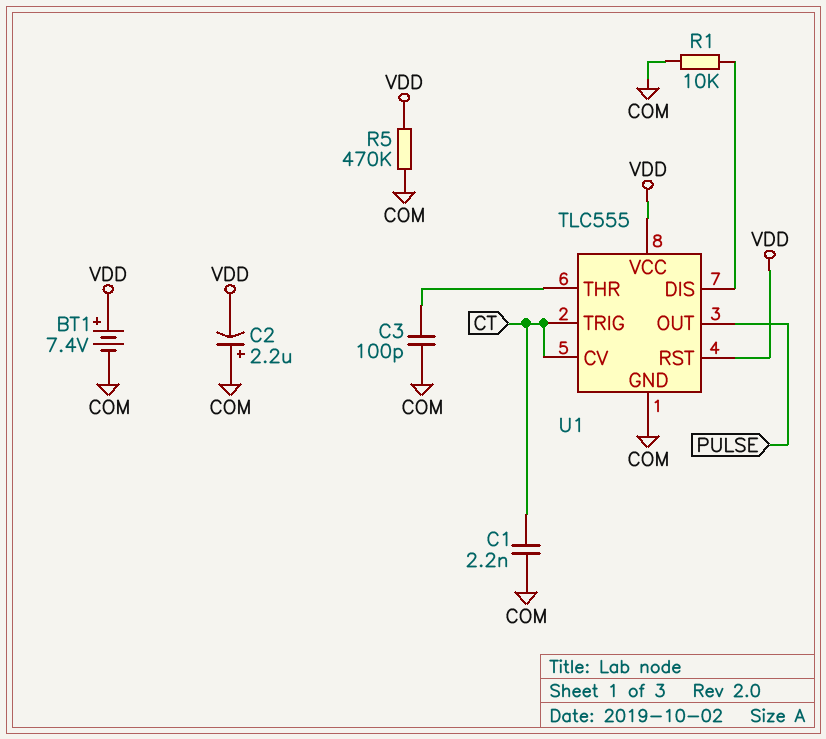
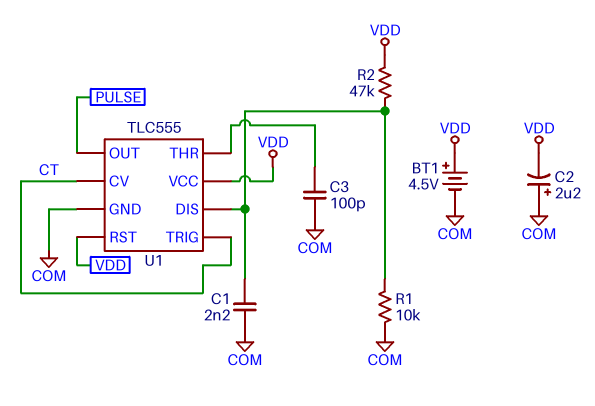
BT1: 7.4V (plus VDD, minus COM) -> 4.5V (plus VDD, minus COM)
C1: 2.2nF (COM, CT) -> 2.2nF (COM, U1/DIS)
R2: none -> 47k (U1/DIS, VDD)
R5: 470k (COM, VDD) -> none

